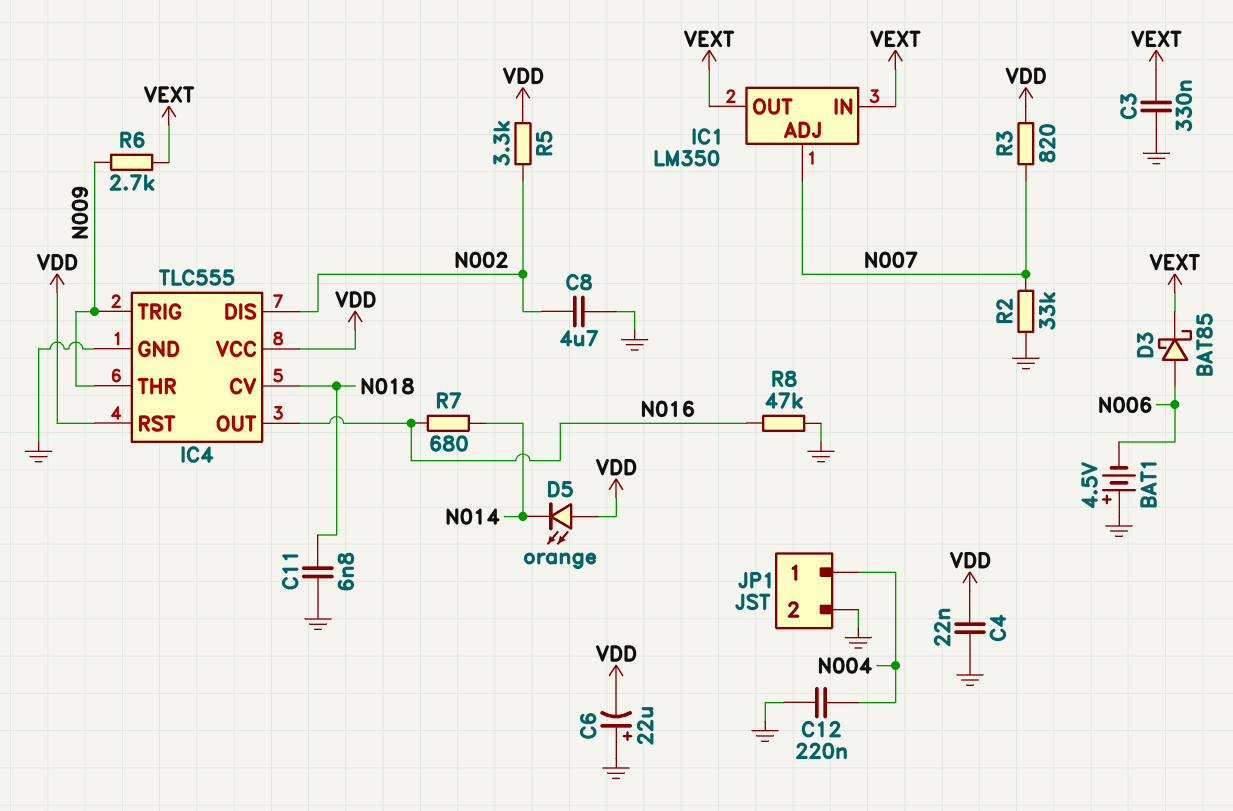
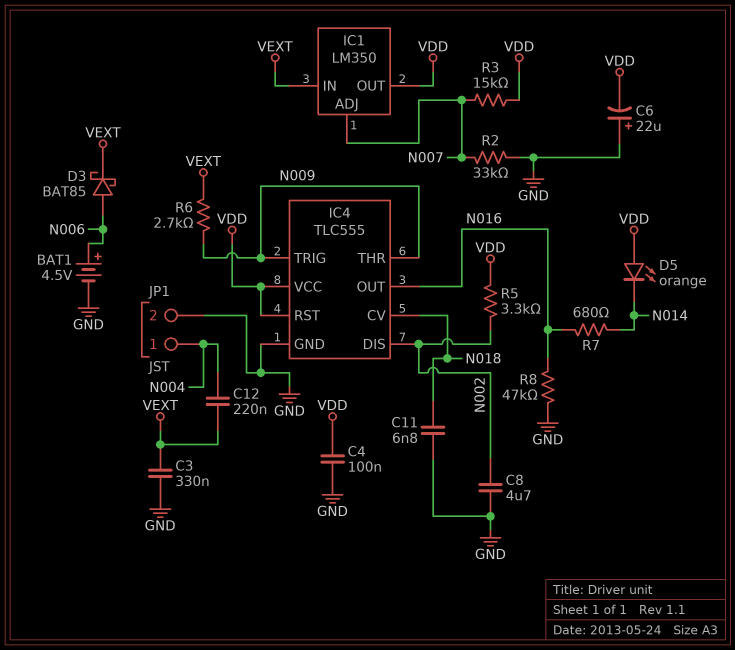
BAT1: 4.5V (plus GND, minus N006) -> 4.5V (plus N006, minus GND)
C4: 22nF (GND, VDD) -> 100nF (GND, VDD)
C12: 220nF (GND, N004) -> 220nF (N004, VEXT)
IC1 pin OUT: VEXT -> VDD
R3: 820 (N007, VDD) -> 15k (N007, VDD)

